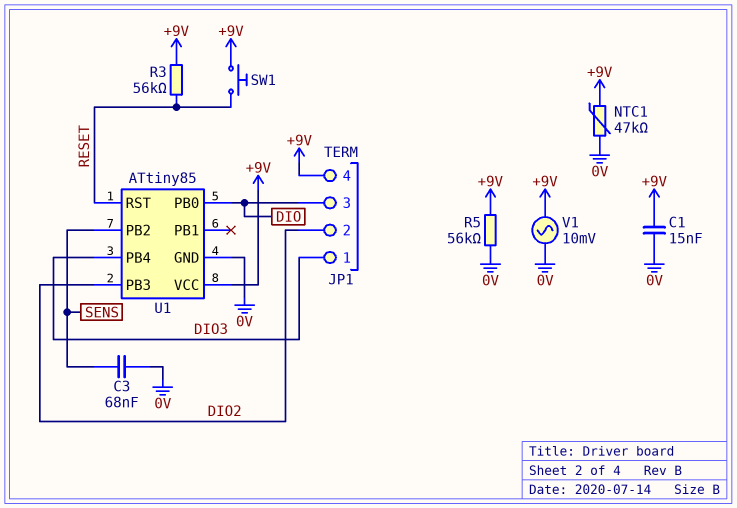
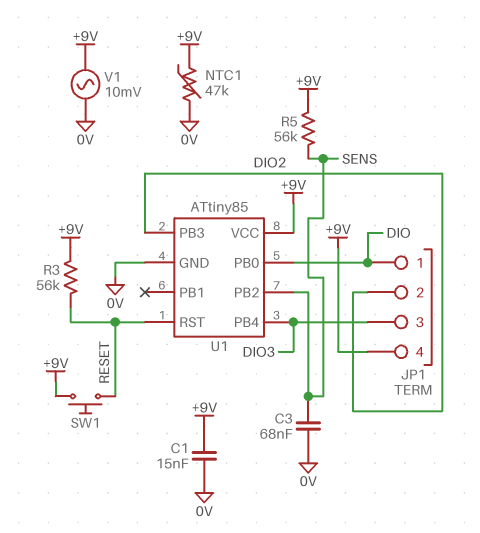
JP1 pin 1: DIO3 -> DIO
JP1 pin 3: DIO -> DIO3
R5: 56k (+9V, 0V) -> 56k (+9V, SENS)

